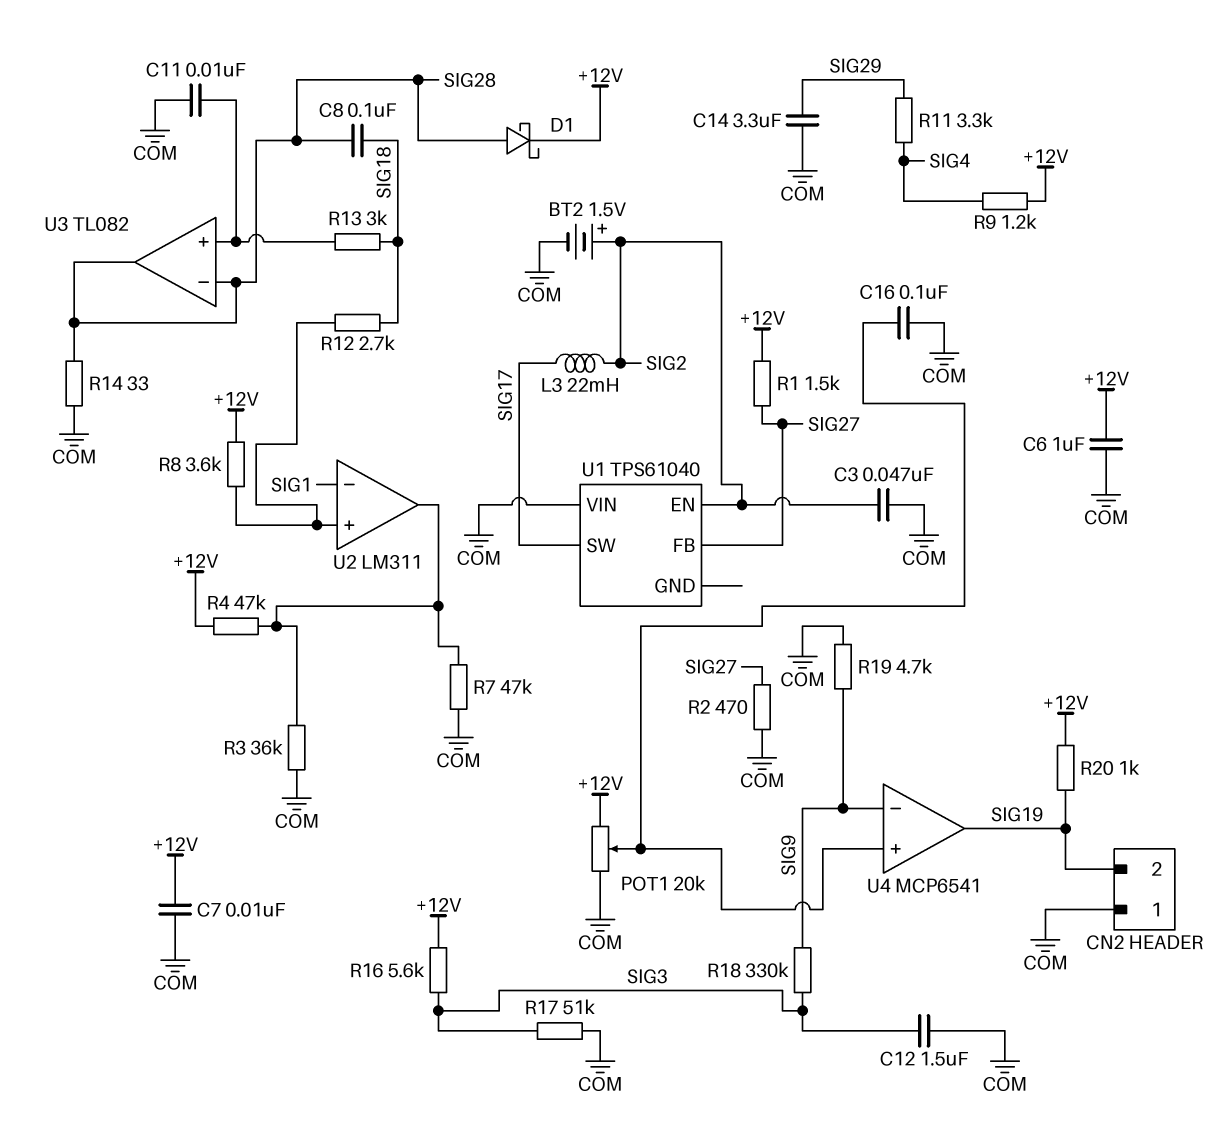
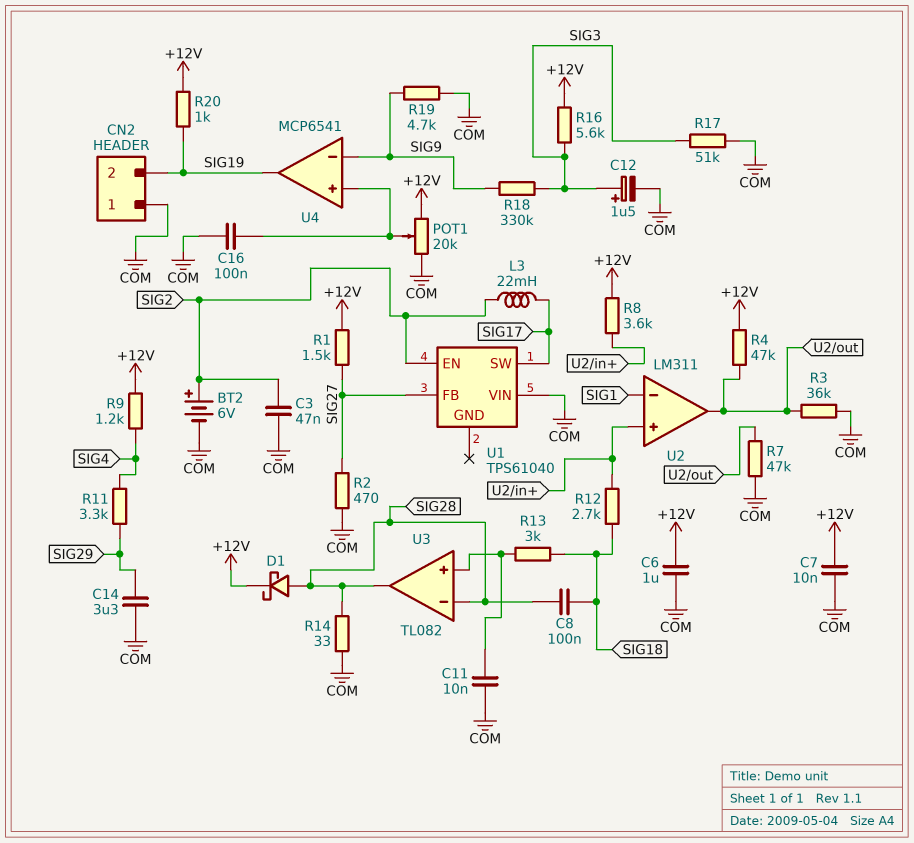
BT2: 1.5V (plus SIG2, minus COM) -> 6V (plus SIG2, minus COM)
C12: 1.5uF (COM, SIG3) -> 1.5uF (plus SIG3, minus COM)

